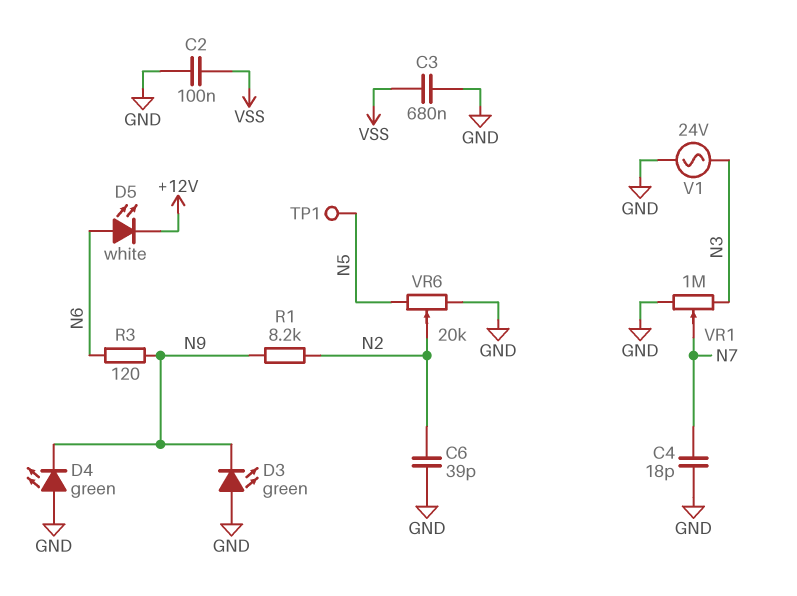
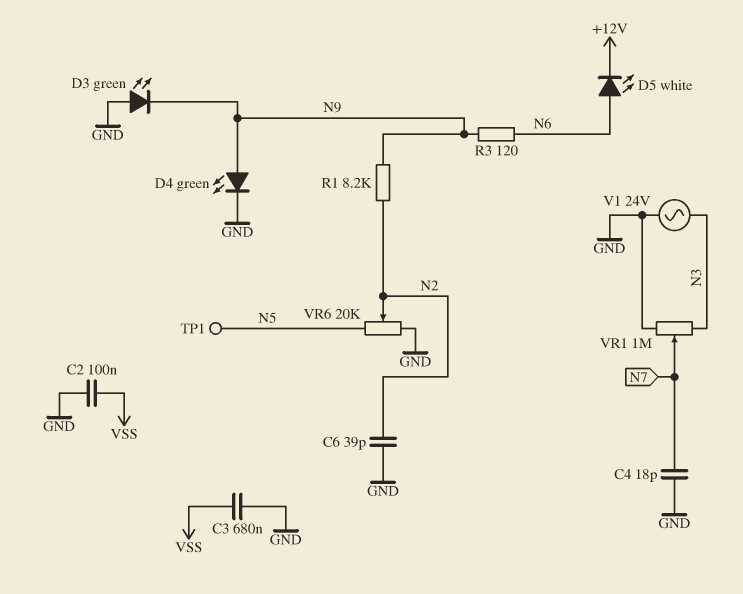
D4: LED green (A GND, K N9) -> LED green (A N9, K GND)

